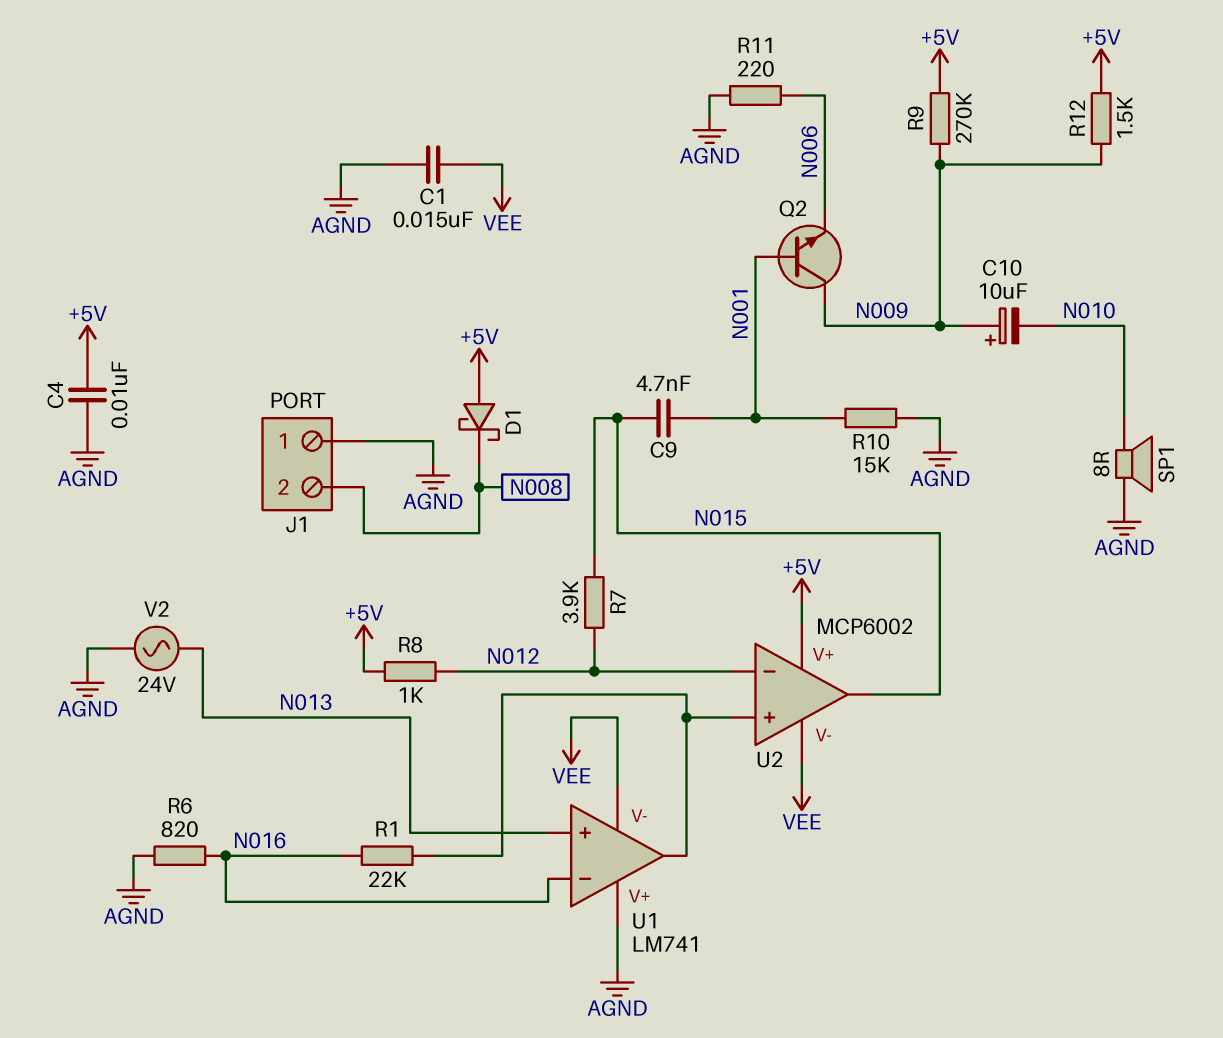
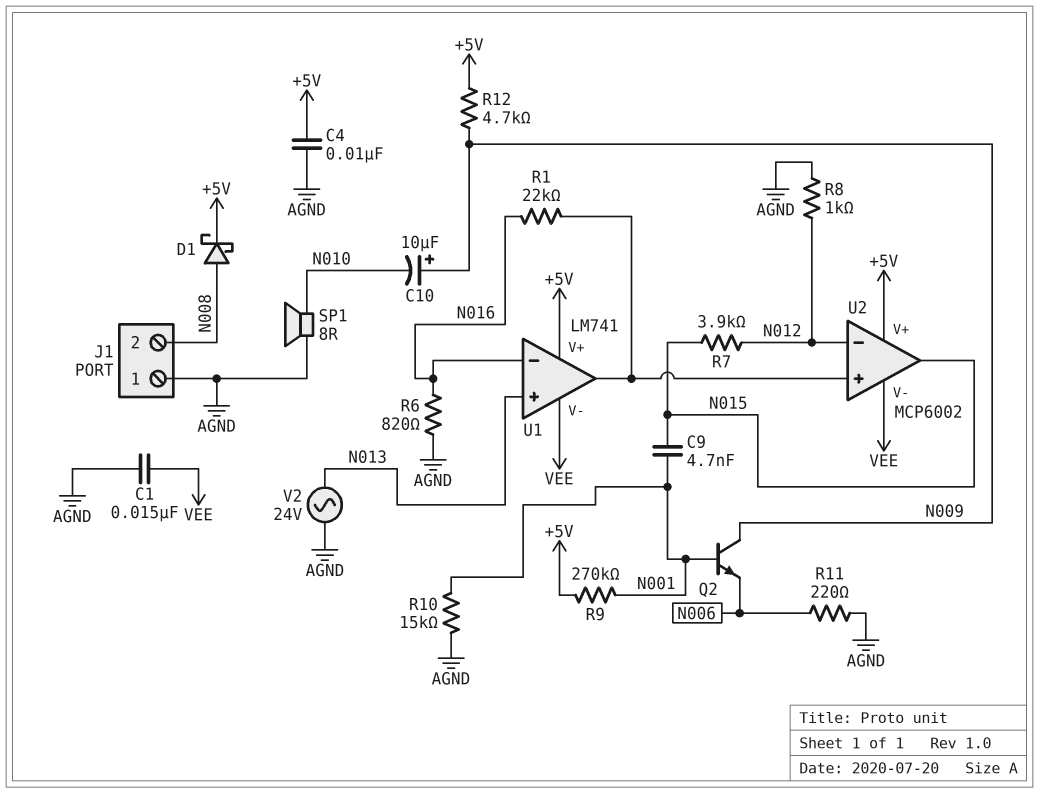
D1: schottky (A +5V, K N008) -> schottky (A N008, K +5V)
R8: 1k (+5V, N012) -> 1k (AGND, N012)
R9: 270k (+5V, N009) -> 270k (+5V, N001)
R12: 1.5k (+5V, N009) -> 4.7k (+5V, N009)
U1 pin V+: AGND -> +5V

